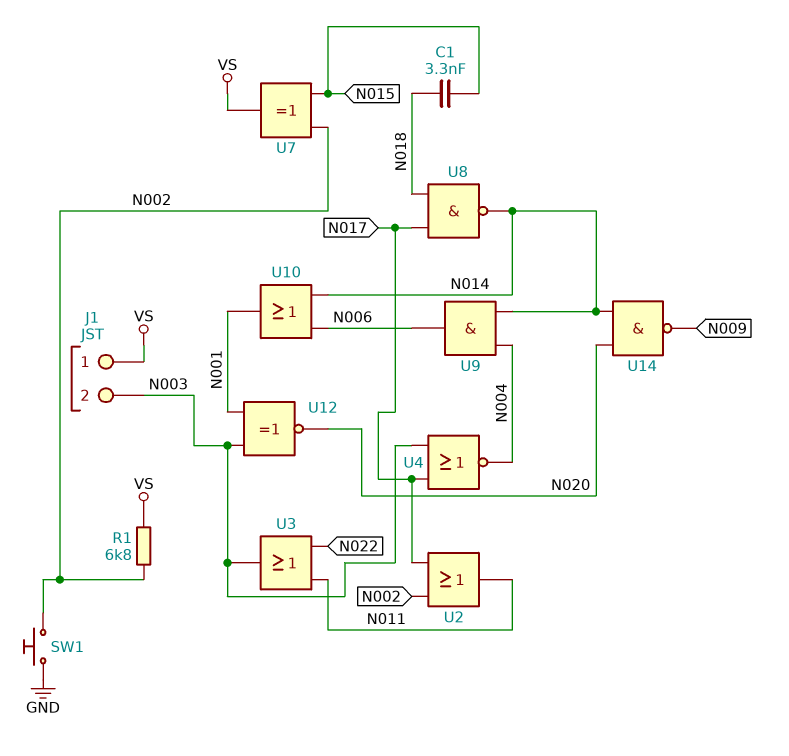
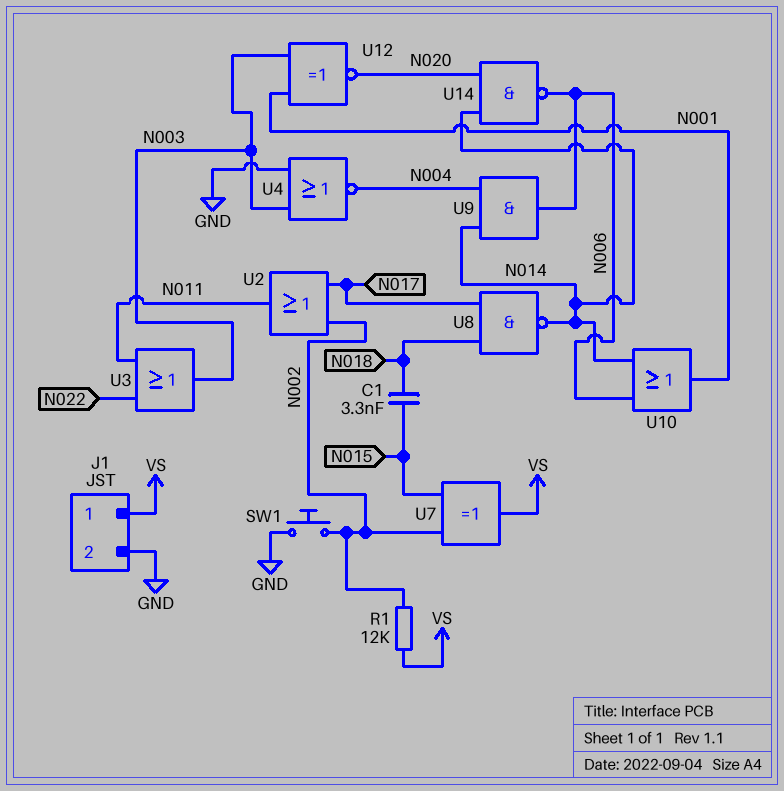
J1 pin 2: N003 -> GND
R1: 6.8k (N002, VS) -> 12k (N002, VS)
U4: NOR (in N003, in N017, out N004) -> NOR (in GND, in N003, out N004)
U14: NAND (in N014, in N020, out N009) -> NAND (in N014, in N020, out N006)

